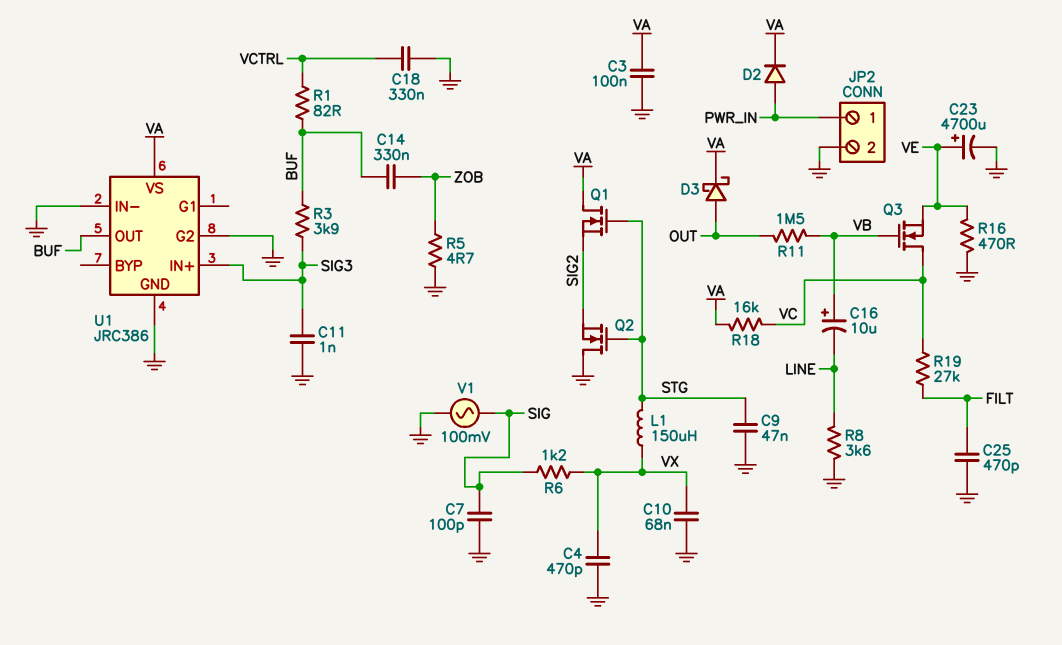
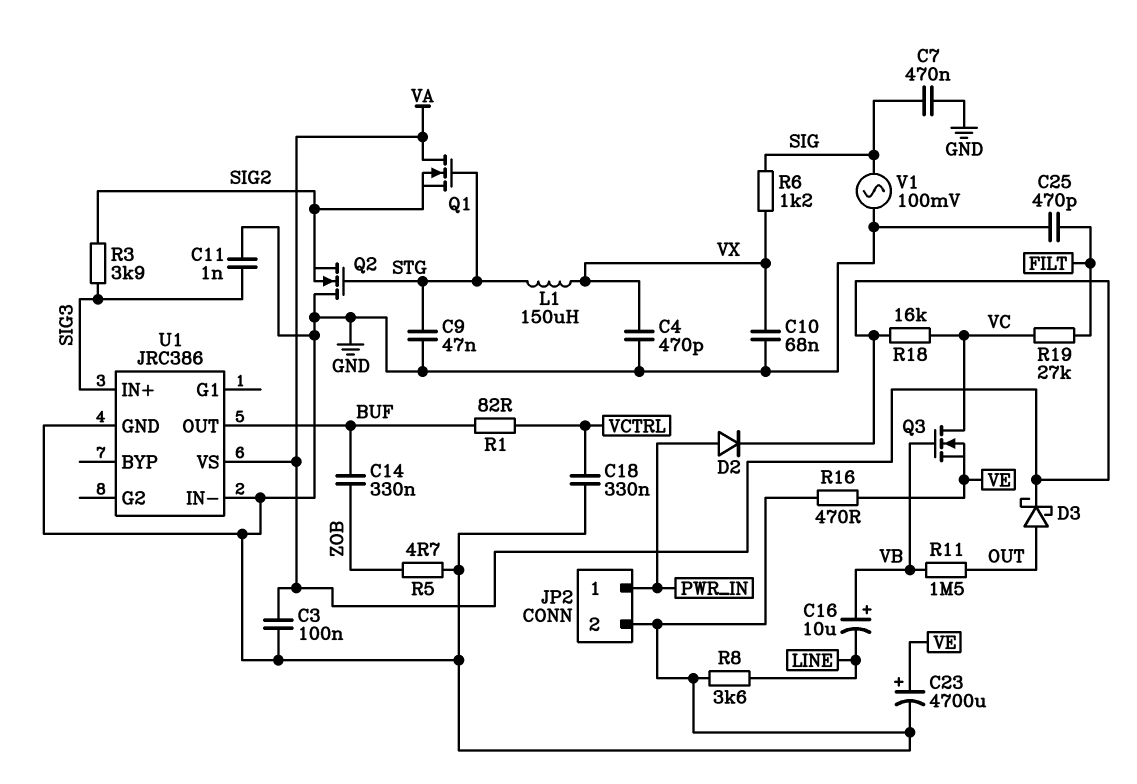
C7: 100pF (GND, SIG) -> 470nF (GND, SIG)
R3: 3.9k (BUF, SIG3) -> 3.9k (SIG2, SIG3)
U1 pin G2: GND -> none

